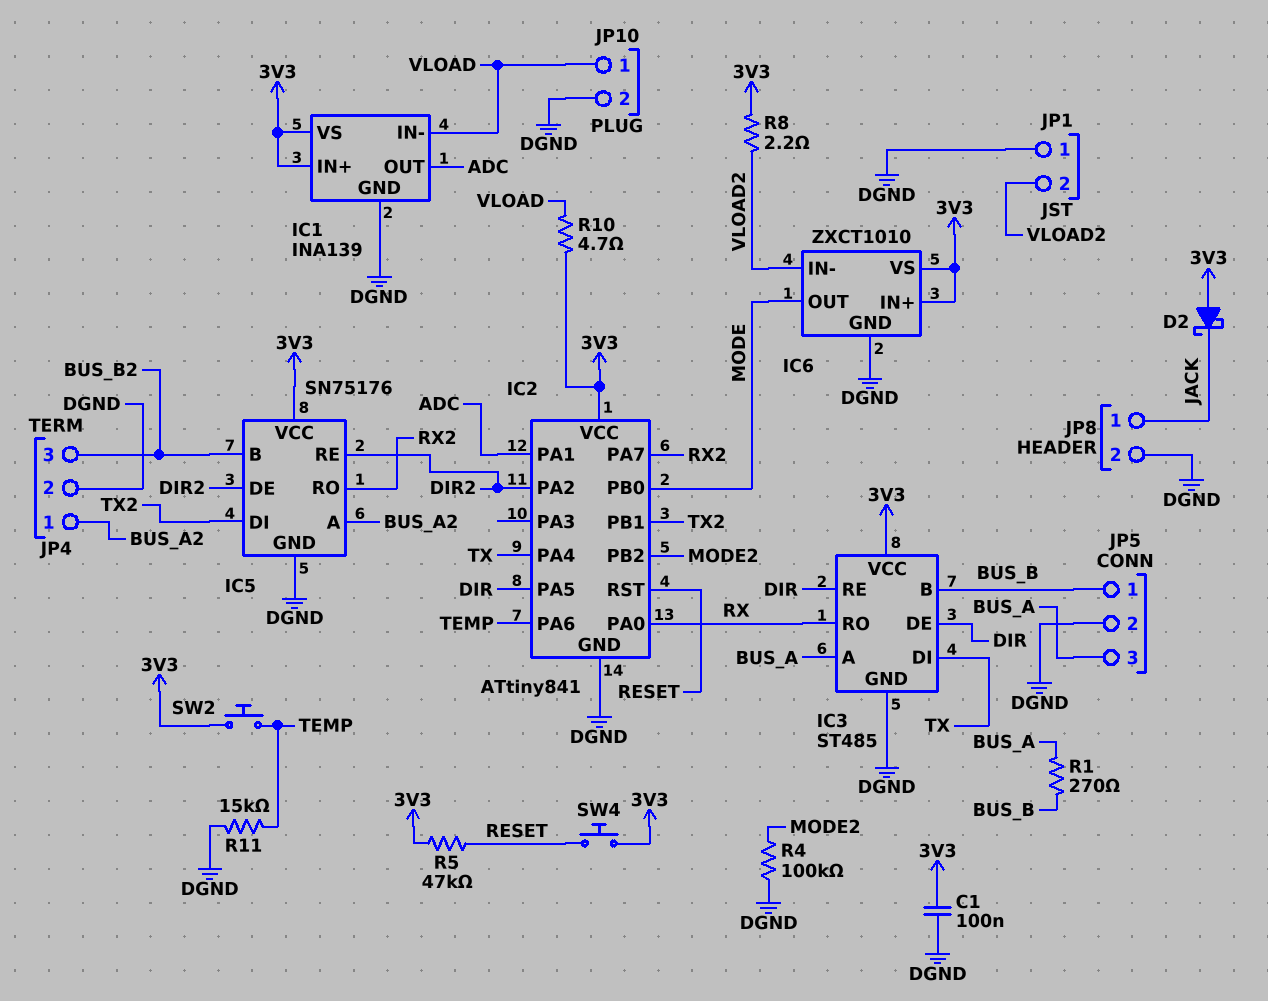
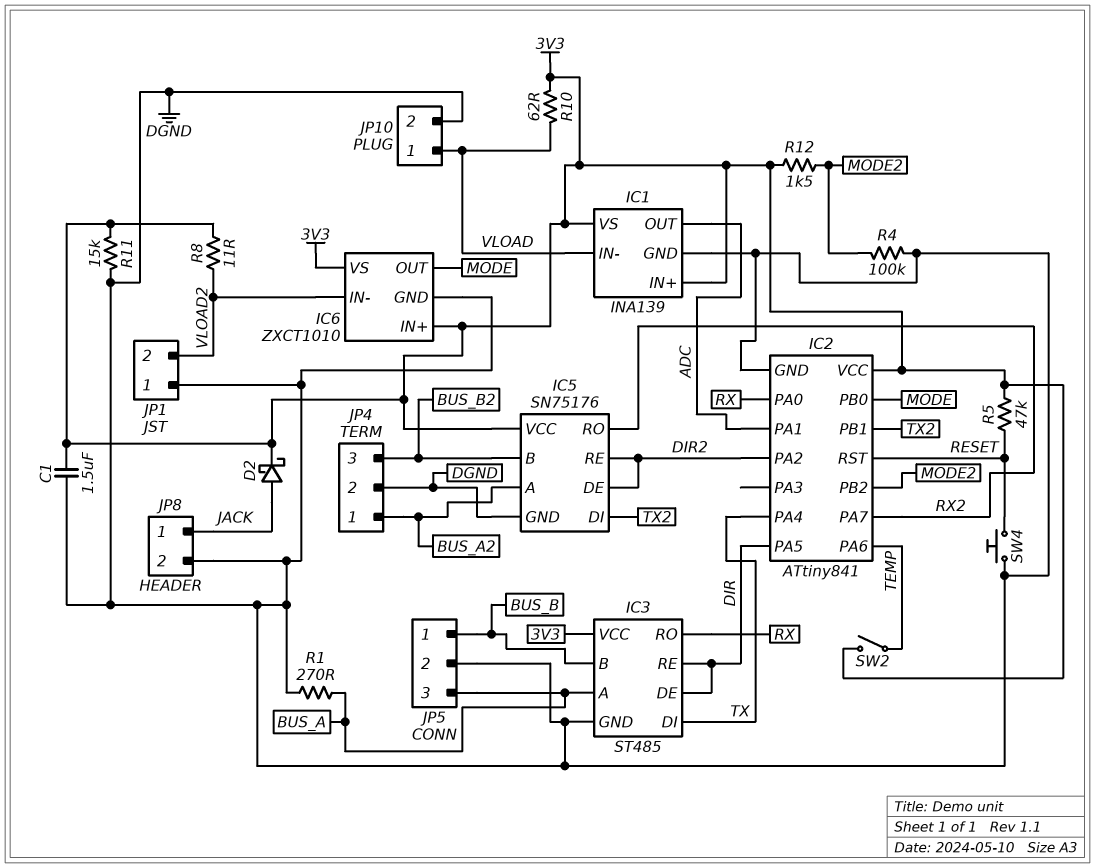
C1: 100nF (3V3, DGND) -> 1.5uF (3V3, DGND)
D2: schottky (A 3V3, K JACK) -> schottky (A JACK, K 3V3)
R1: 270 (BUS_A, BUS_B) -> 270 (BUS_A, DGND)
R8: 2.2 (3V3, VLOAD2) -> 11 (3V3, VLOAD2)
R10: 4.7 (3V3, VLOAD) -> 62 (3V3, VLOAD)
R11: 15k (DGND, TEMP) -> 15k (3V3, DGND)
R12: none -> 1.5k (3V3, MODE2)
SW2: button (3V3, TEMP) -> switch (3V3, TEMP)
SW4: button (3V3, RESET) -> button (DGND, RESET)

